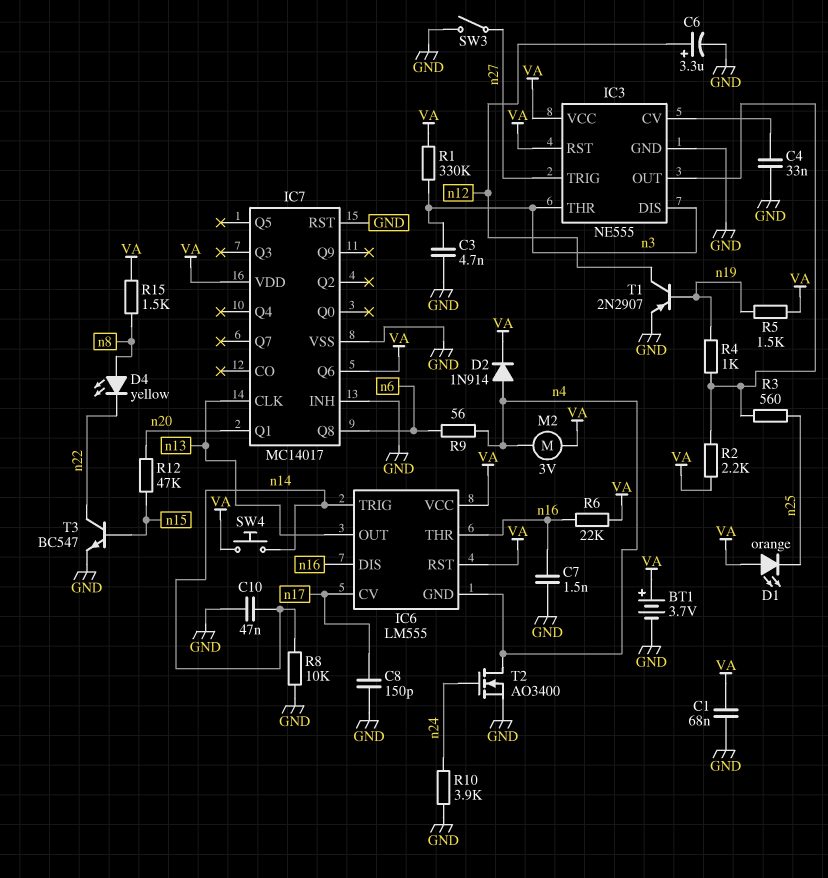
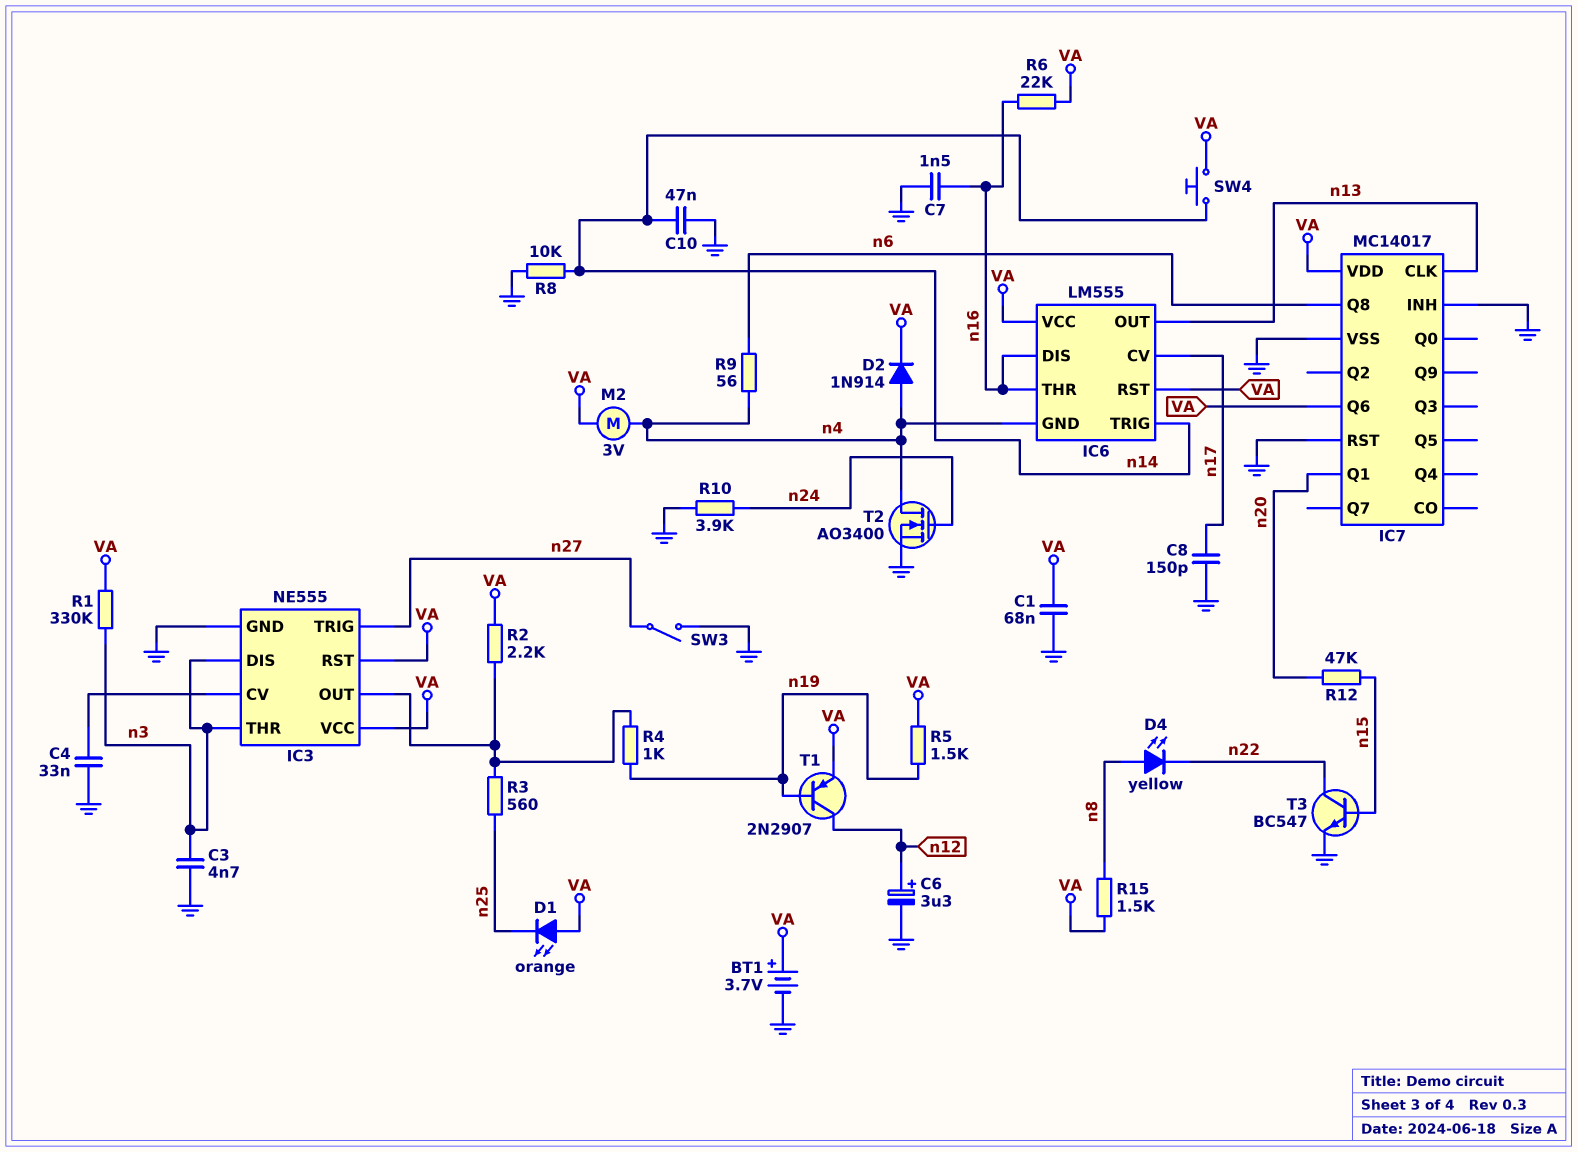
T1: PNP 2N2907 (B n19, C n12, E GND) -> PNP 2N2907 (B n19, C n12, E VA)

